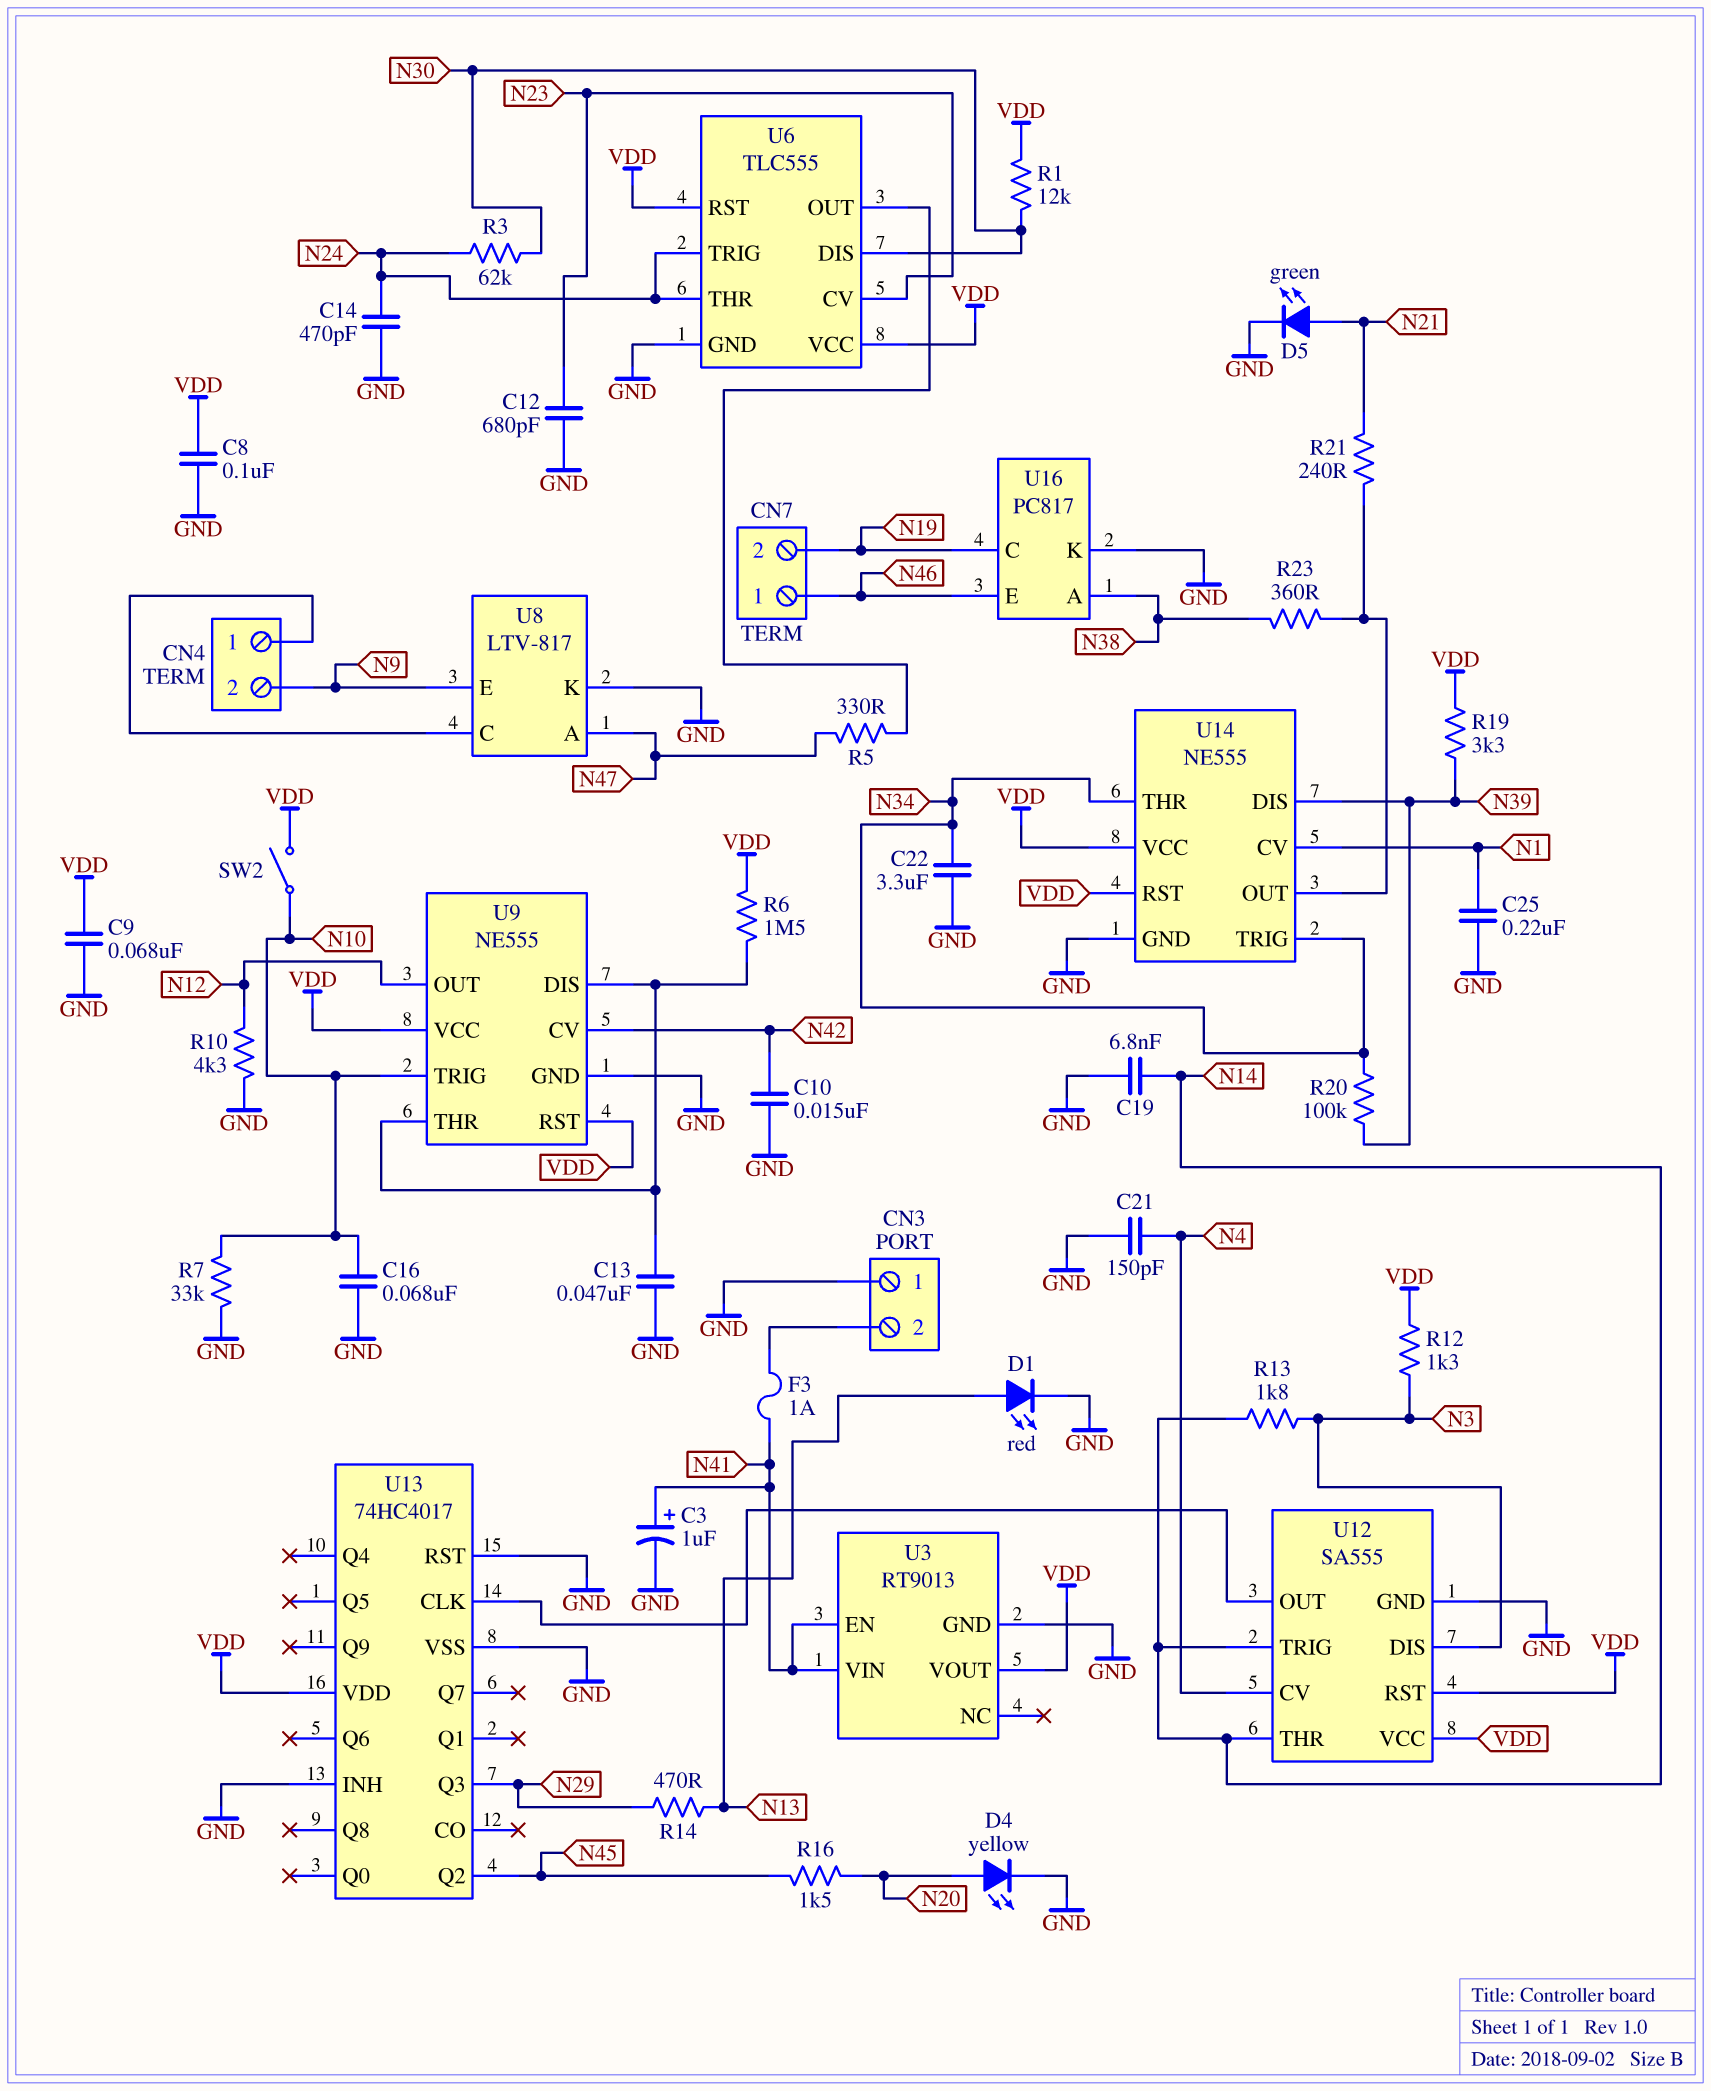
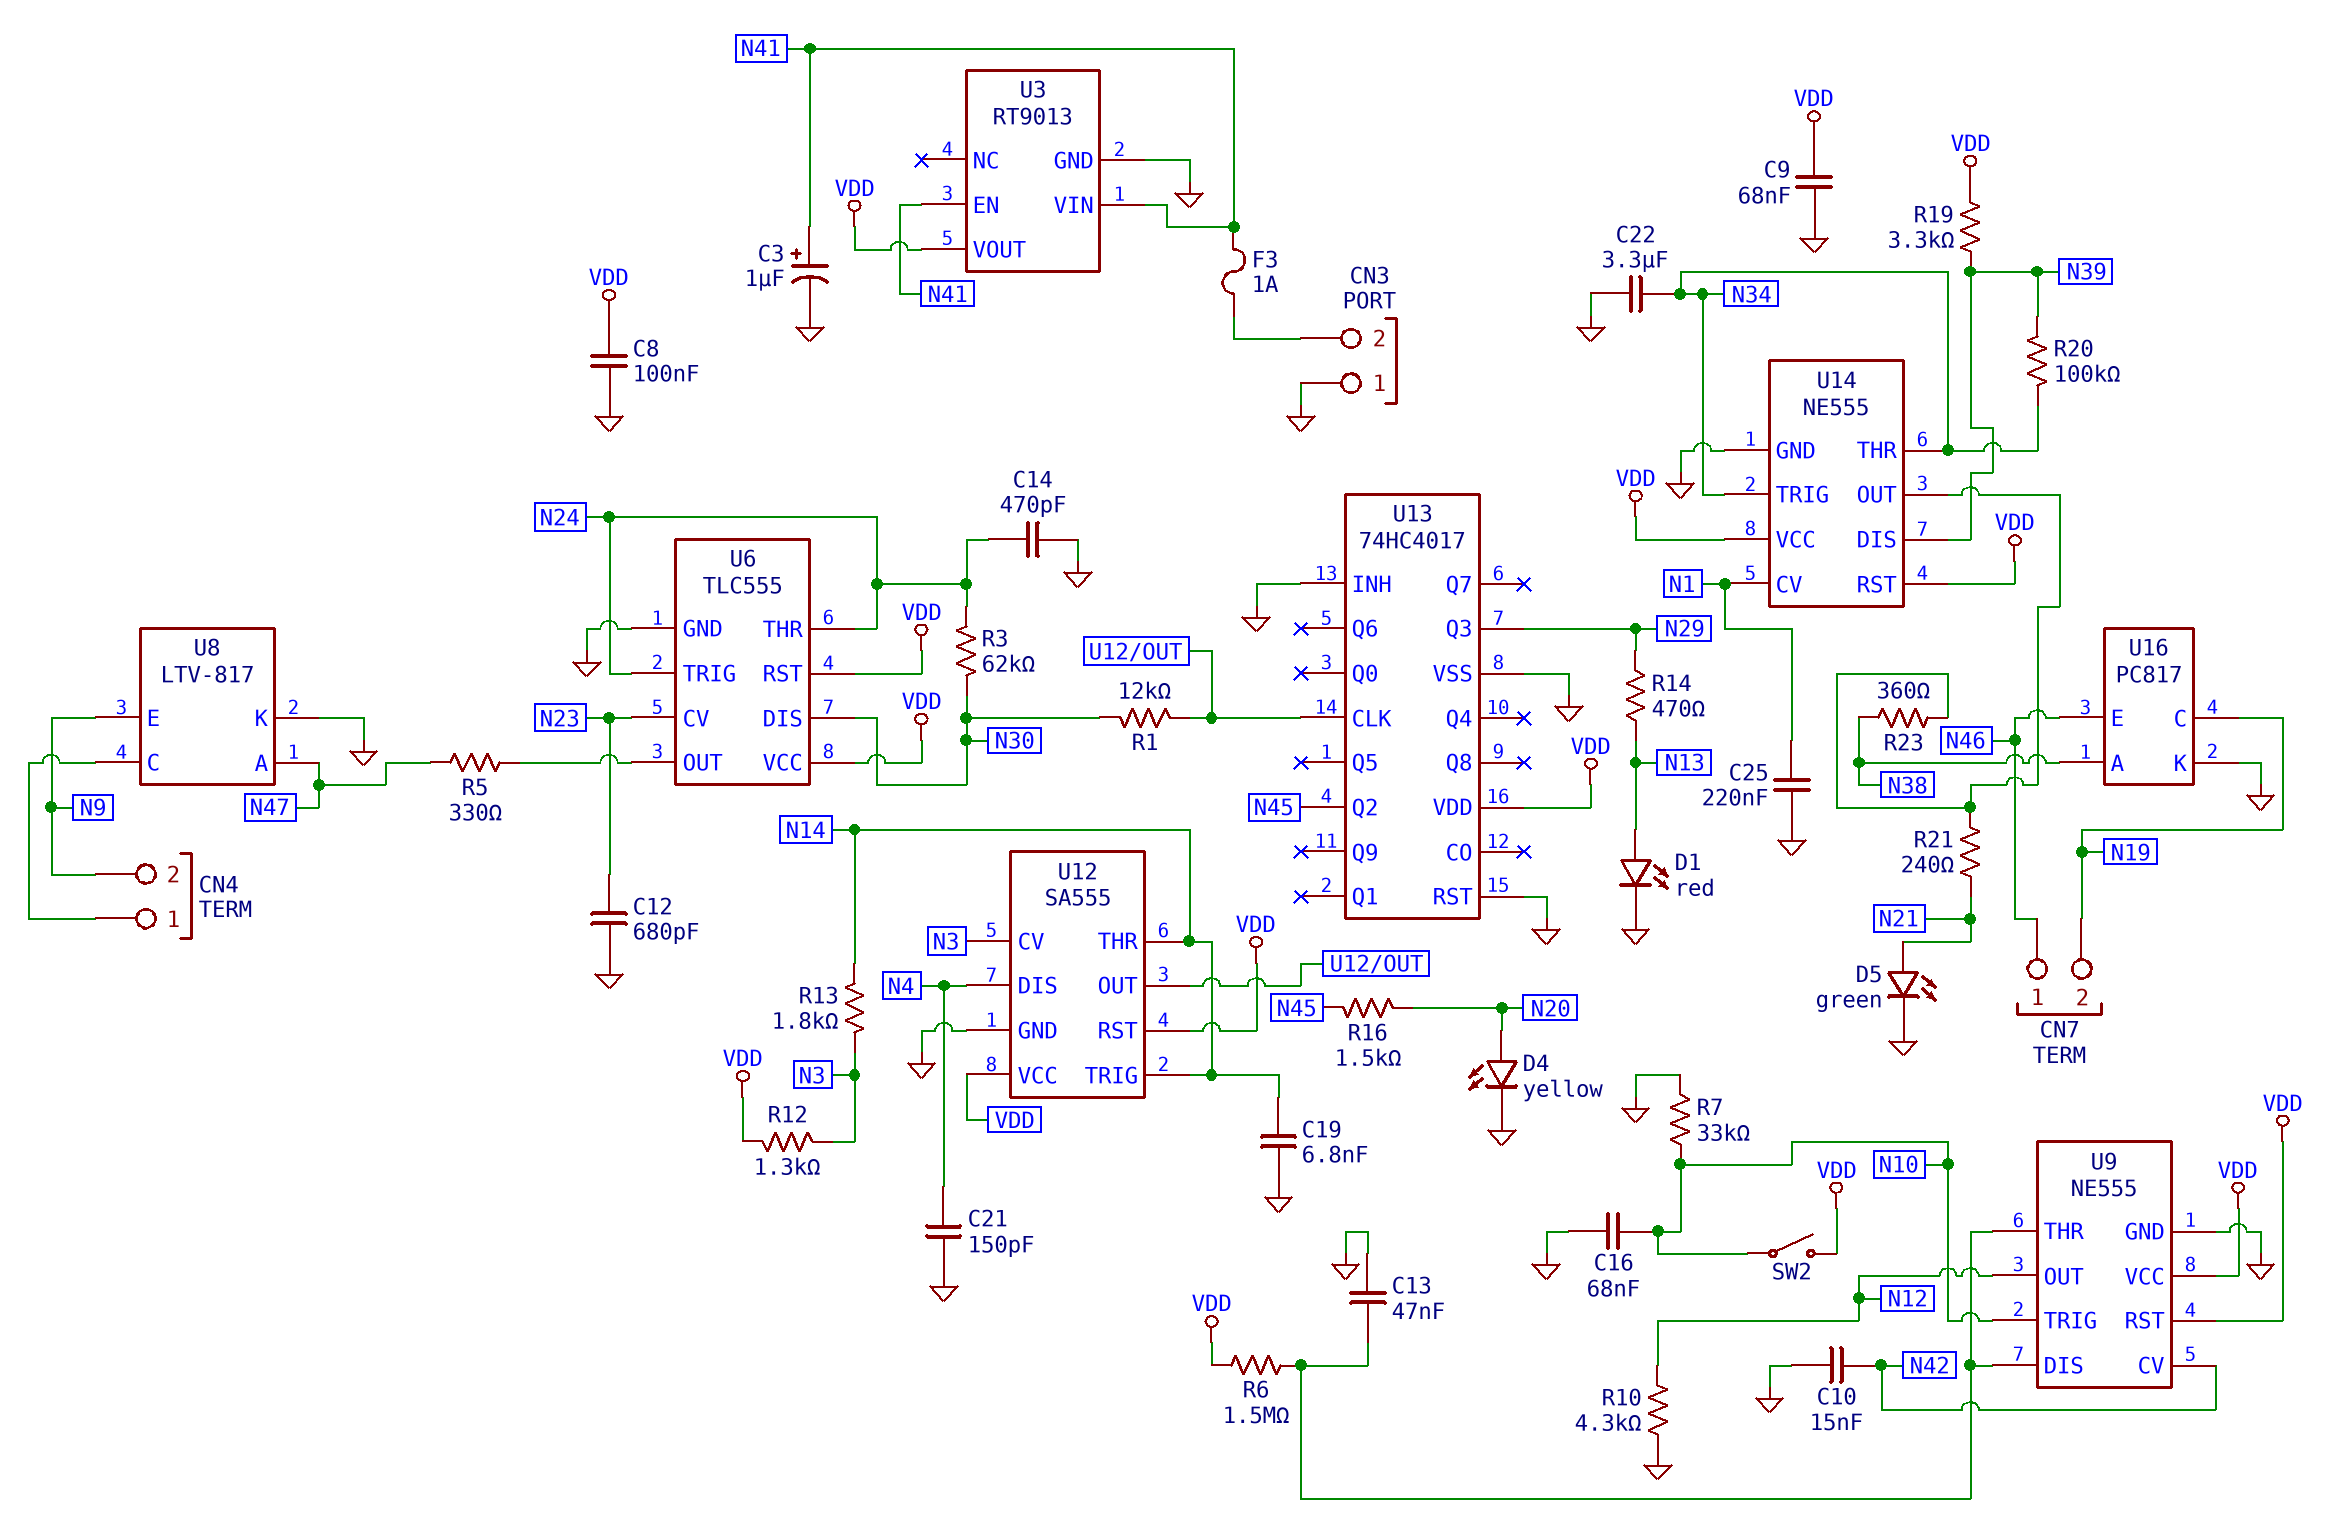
R1: 12k (N30, VDD) -> 12k (N30, U12/OUT)
U12 pin CV: N4 -> N3
U12 pin DIS: N3 -> N4

